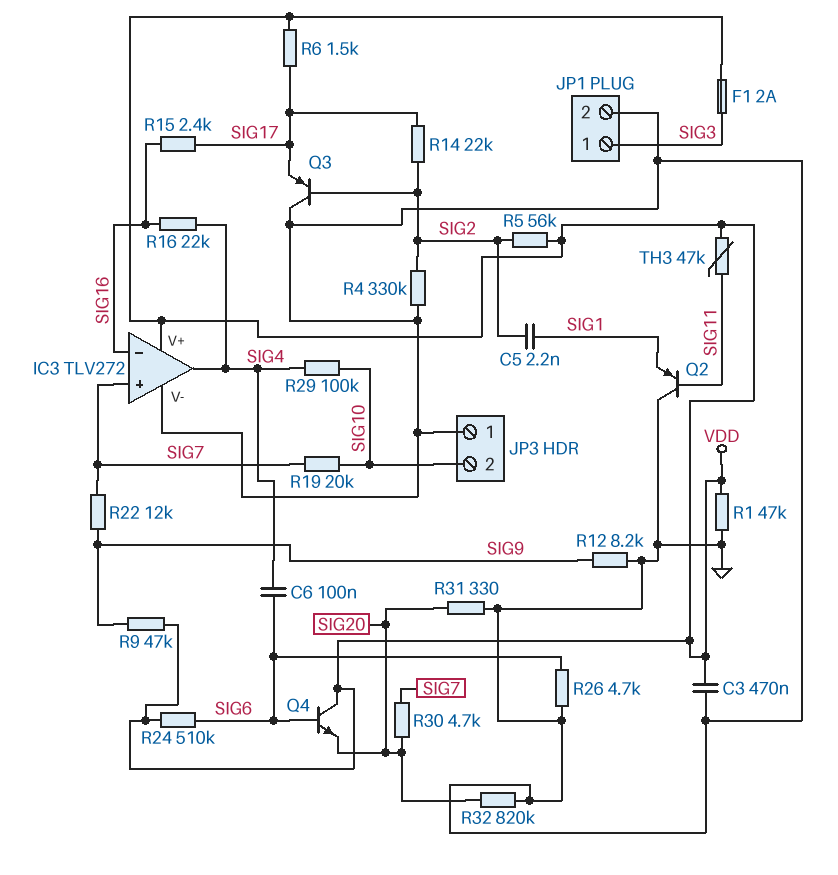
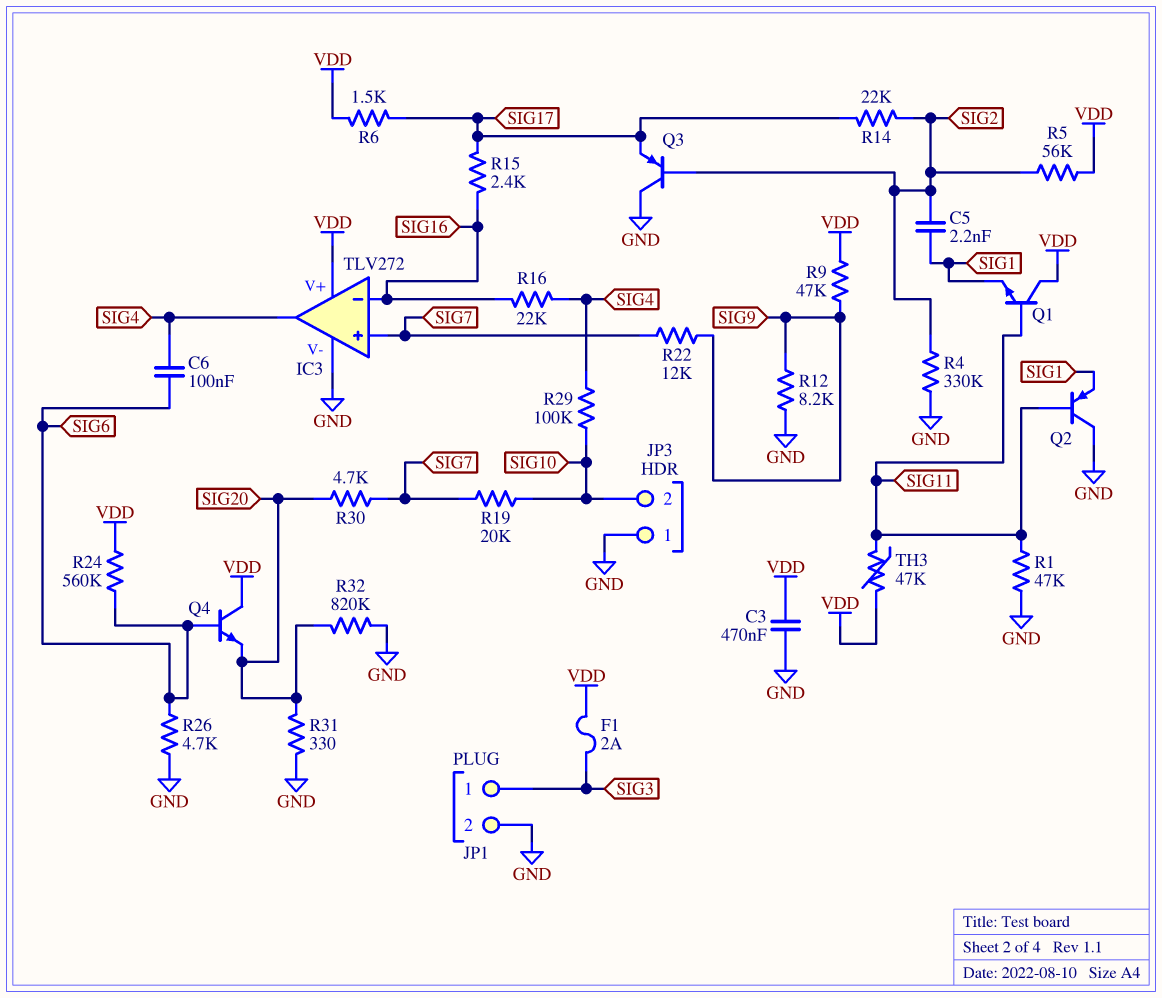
Q1: none -> NPN (B SIG11, C VDD, E SIG1)
R1: 47k (GND, VDD) -> 47k (GND, SIG11)
R24: 510k (SIG6, VDD) -> 560k (SIG6, VDD)

